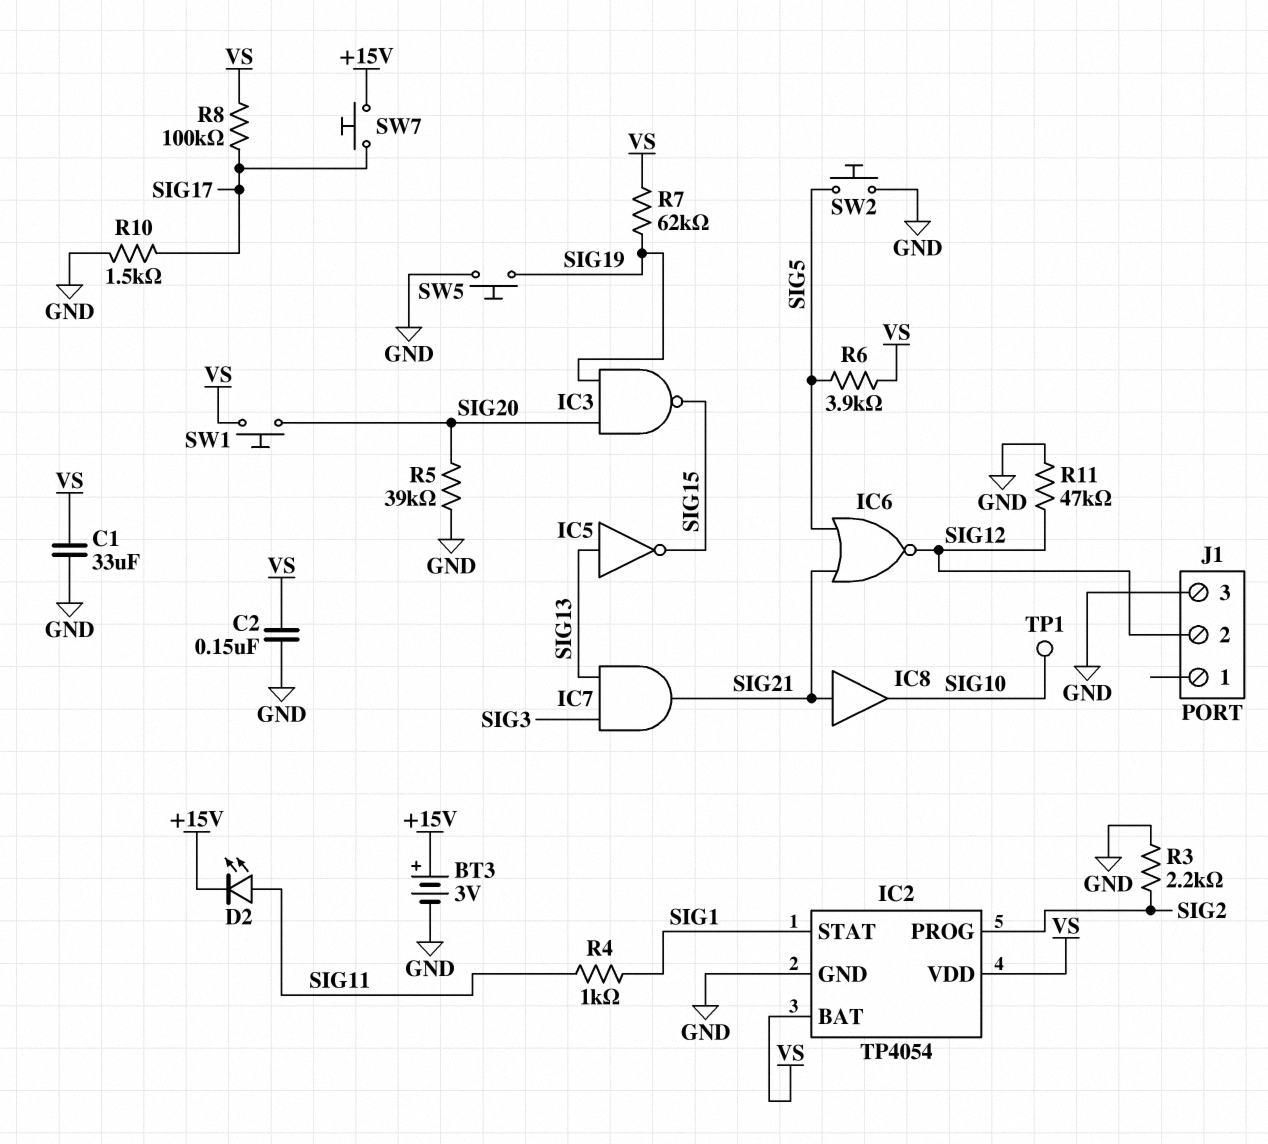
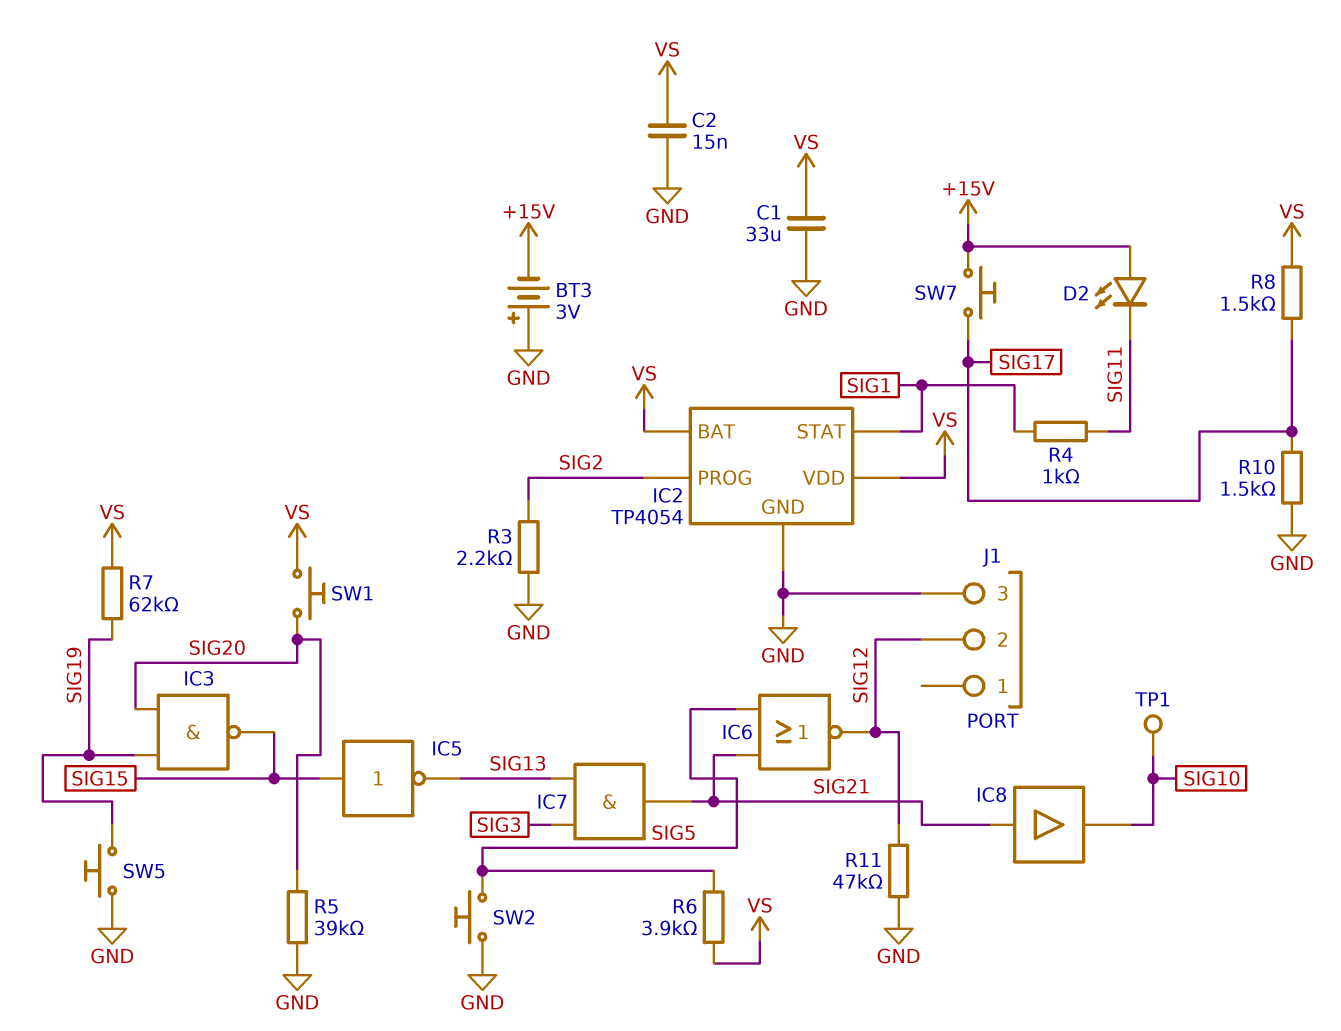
BT3: 3V (plus +15V, minus GND) -> 3V (plus GND, minus +15V)
C2: 150nF (GND, VS) -> 15nF (GND, VS)
D2: LED (A SIG11, K +15V) -> LED (A +15V, K SIG11)
IC5: NOT (in SIG13, out SIG15) -> NOT (in SIG15, out SIG13)
R8: 100k (SIG17, VS) -> 1.5k (SIG17, VS)

